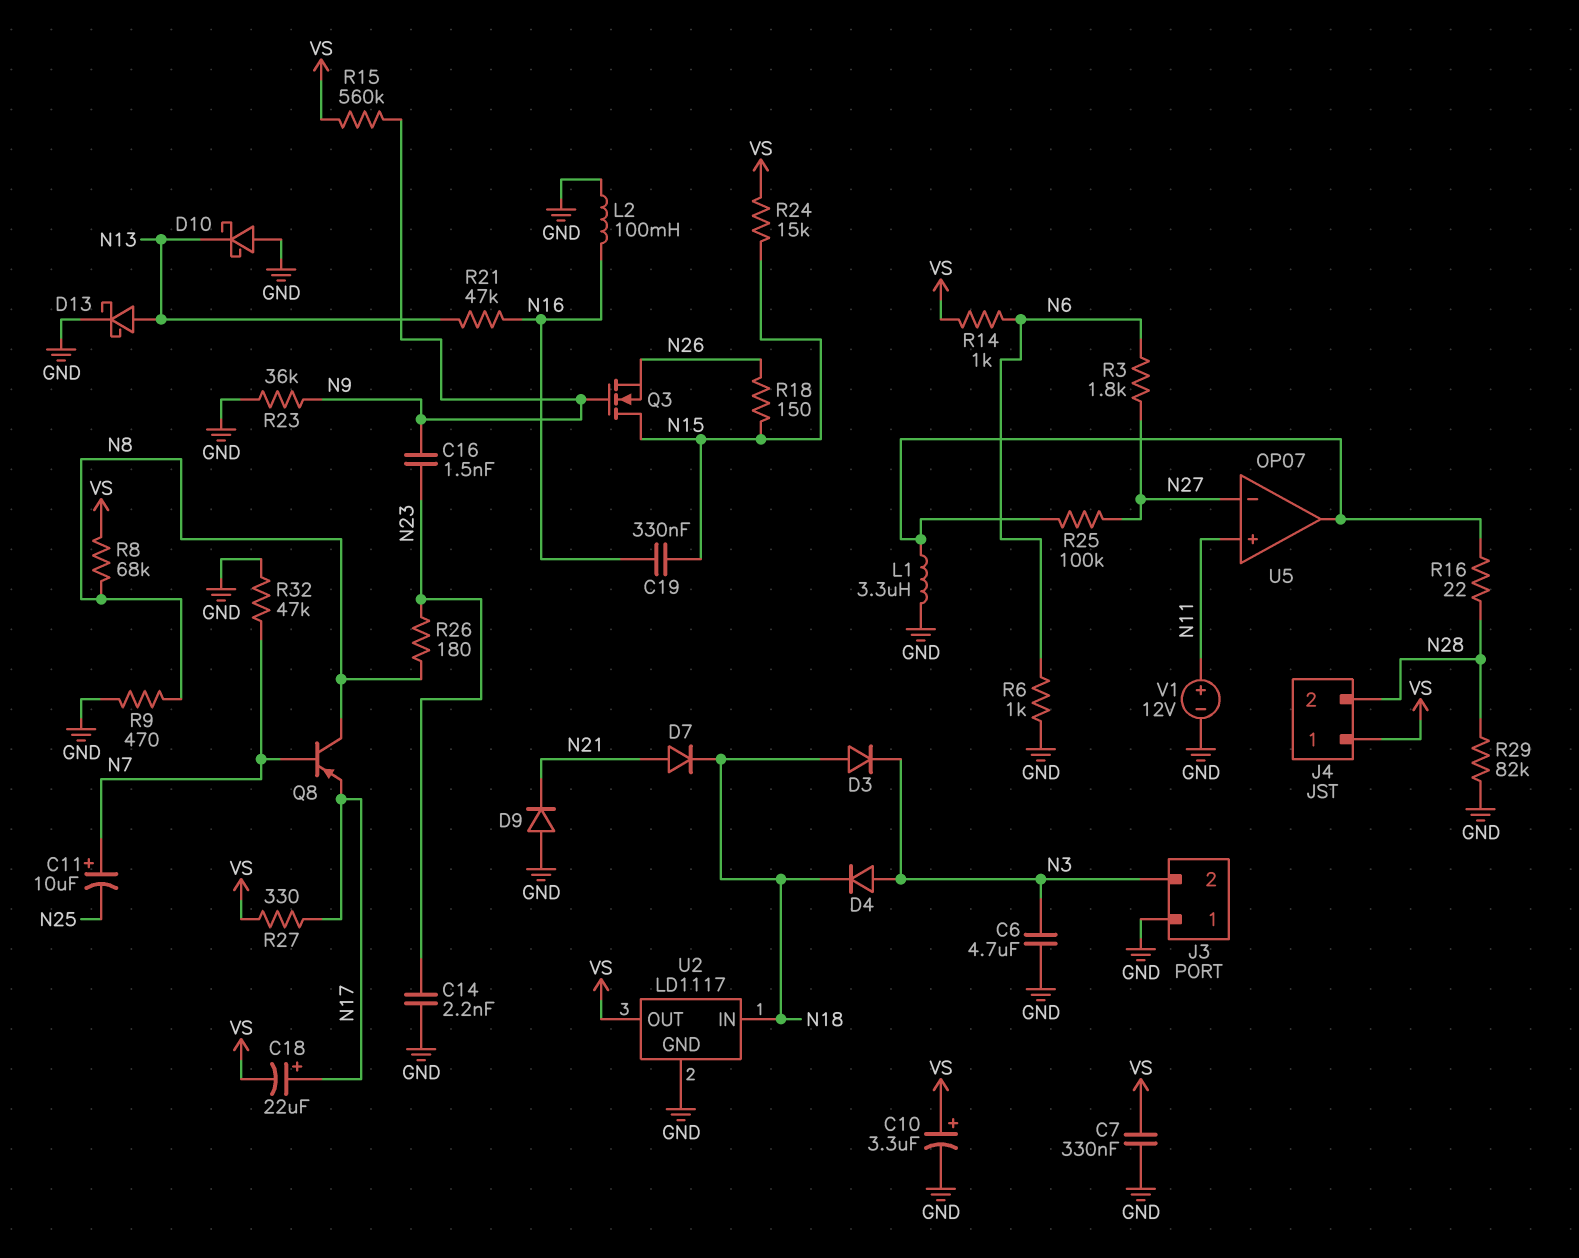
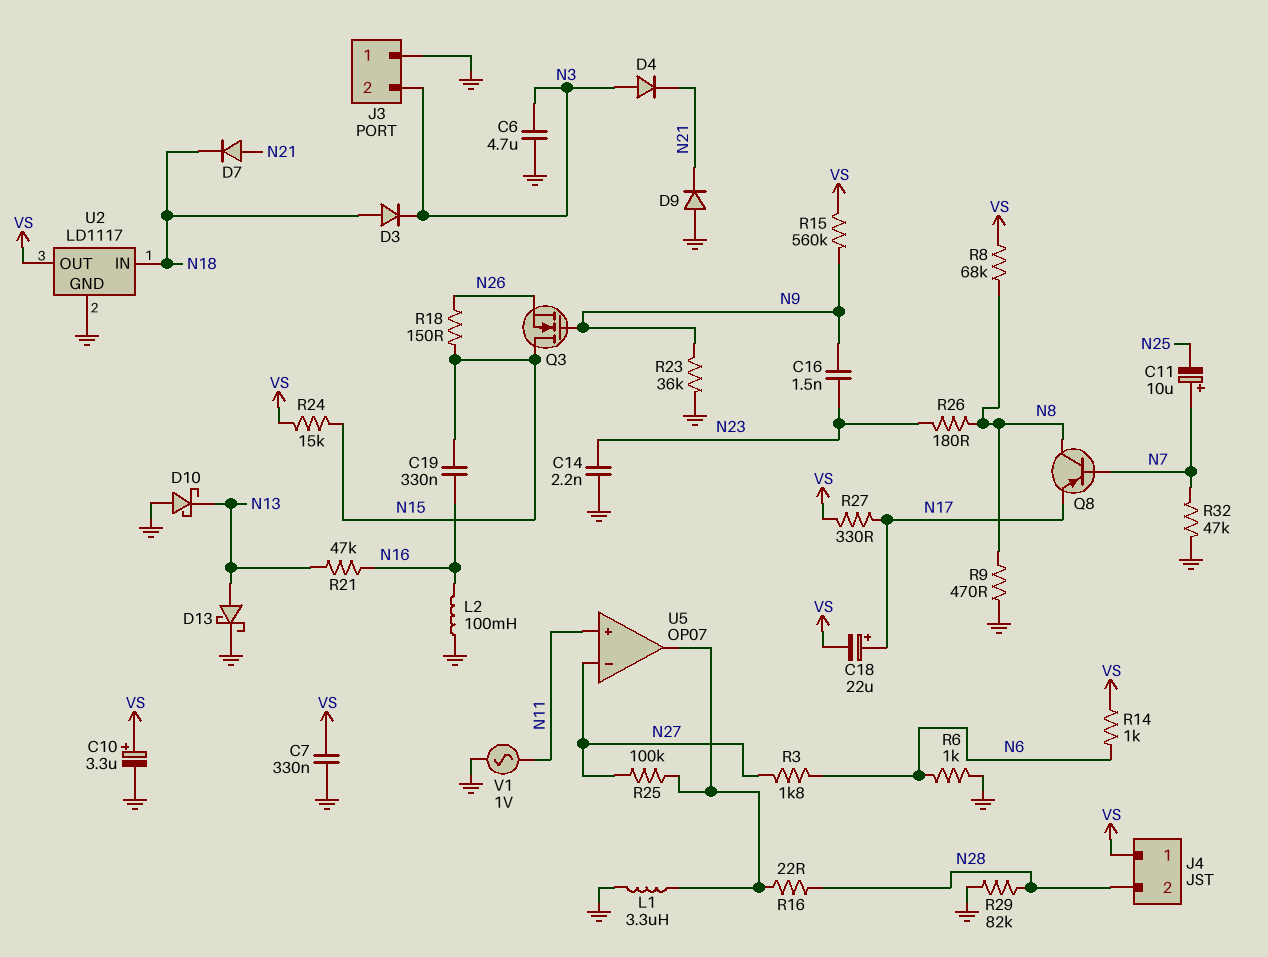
D4: diode (A N3, K N18) -> diode (A N3, K N21)
V1: 12V (plus N11, minus GND) -> AC 1V (GND, N11)

